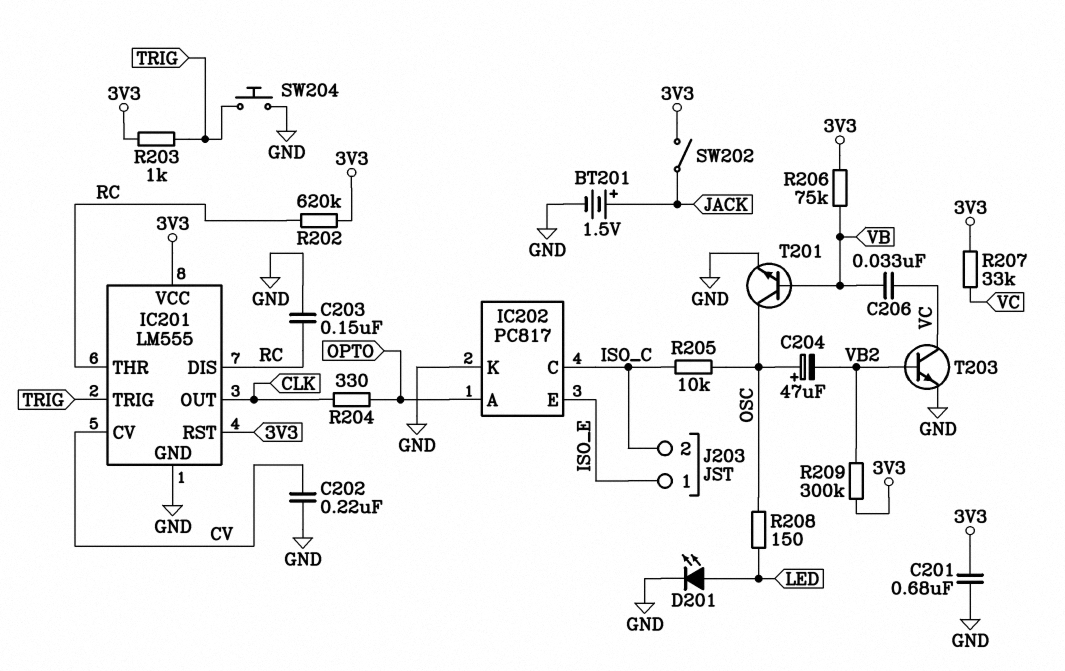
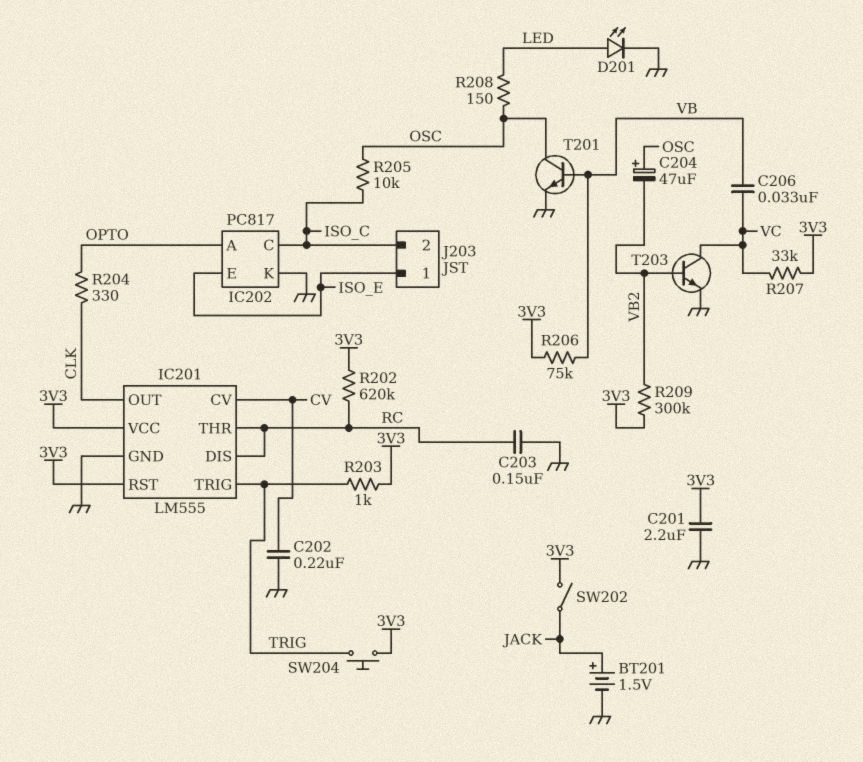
C201: 680nF (3V3, GND) -> 2.2uF (3V3, GND)
SW204: button (GND, TRIG) -> button (3V3, TRIG)

